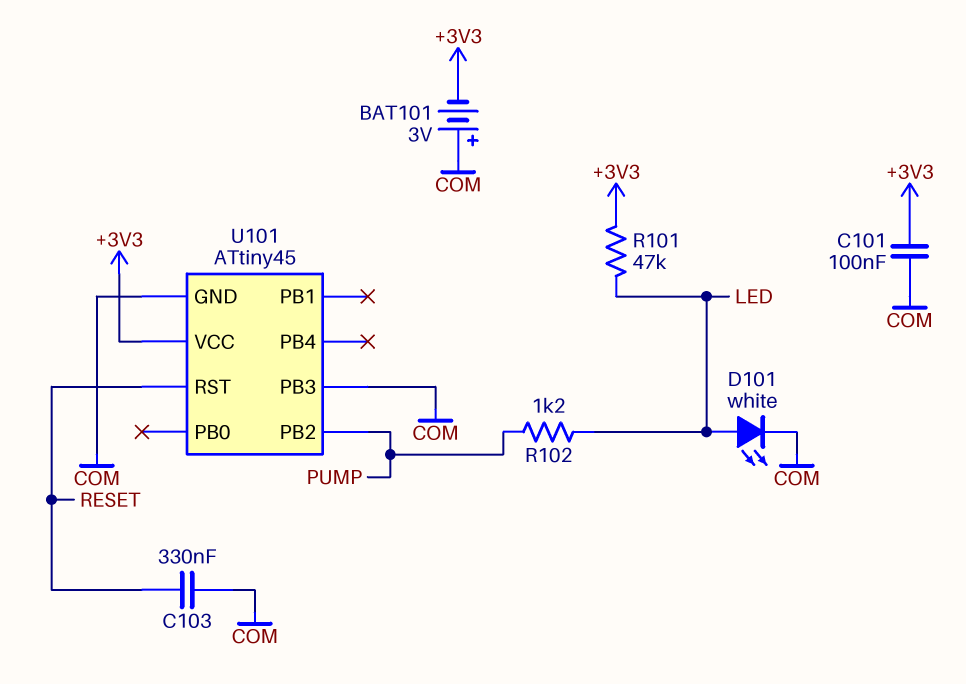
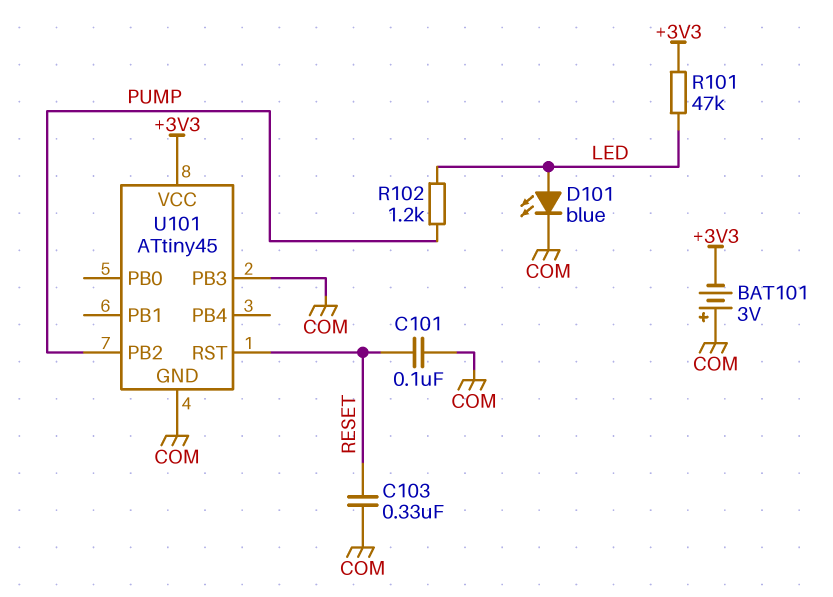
C101: 100nF (+3V3, COM) -> 100nF (COM, RESET)
D101: LED white (A LED, K COM) -> LED blue (A LED, K COM)

